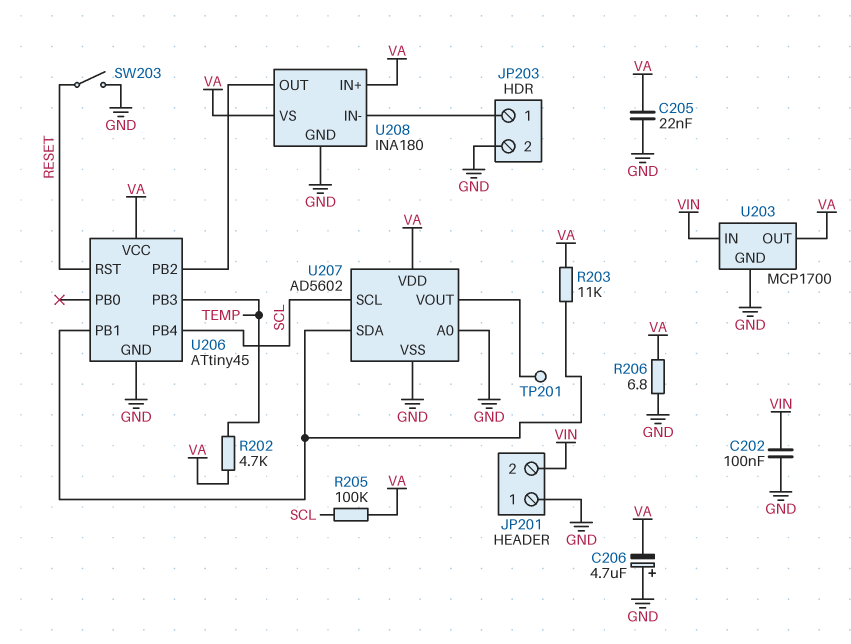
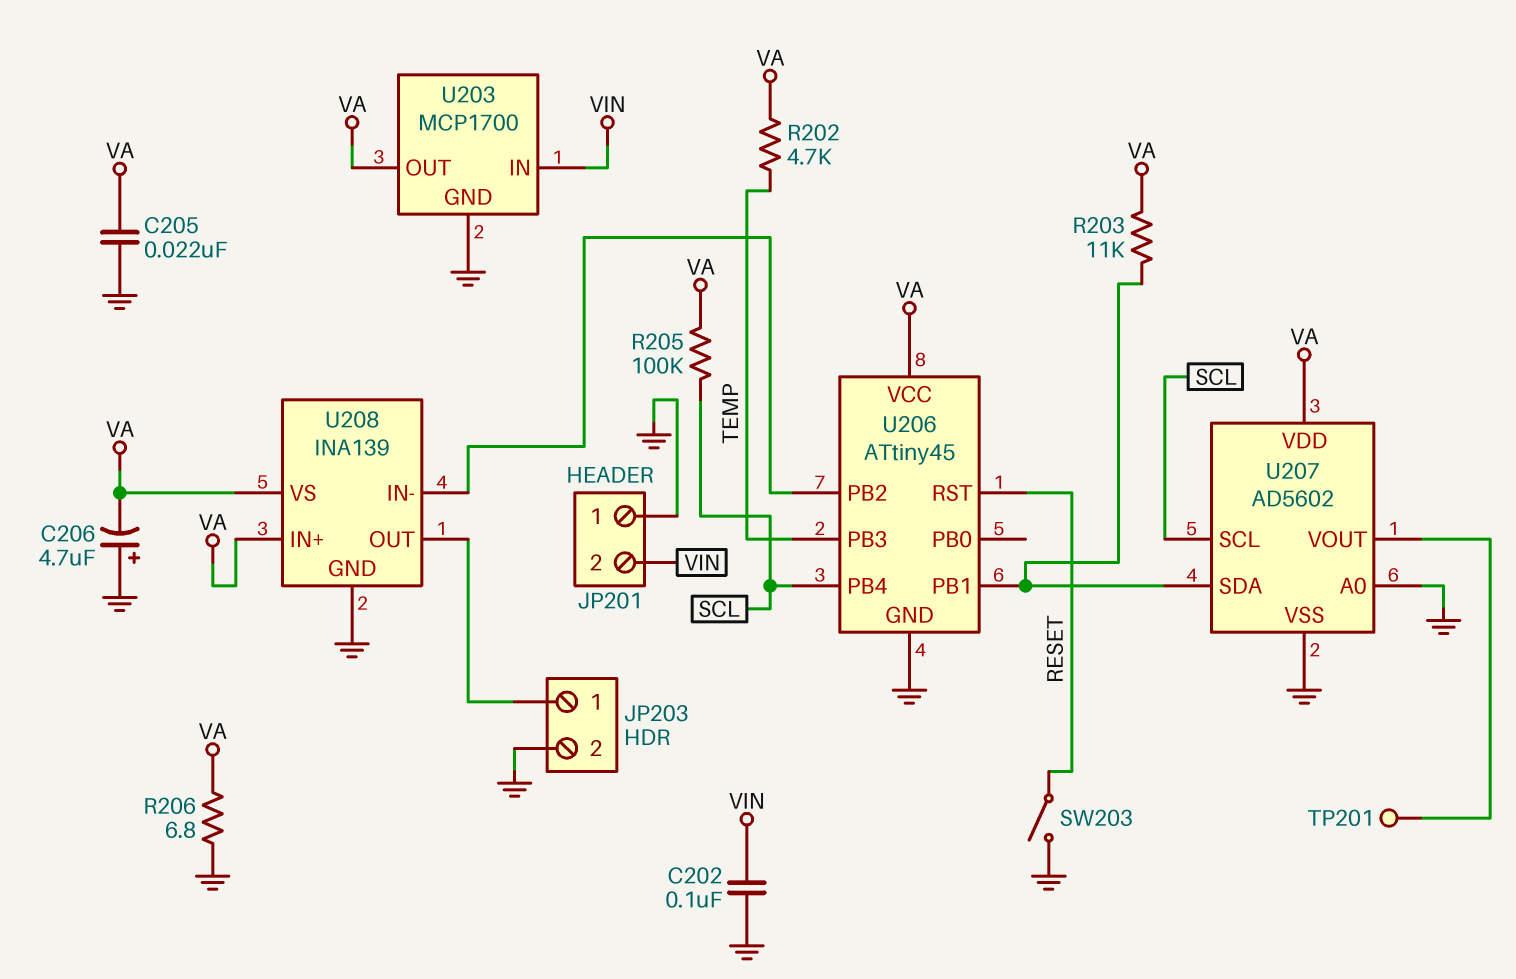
U208: INA180 -> INA139
U208 pin IN-: JP203/1 -> U206/PB2
U208 pin OUT: U206/PB2 -> JP203/1

